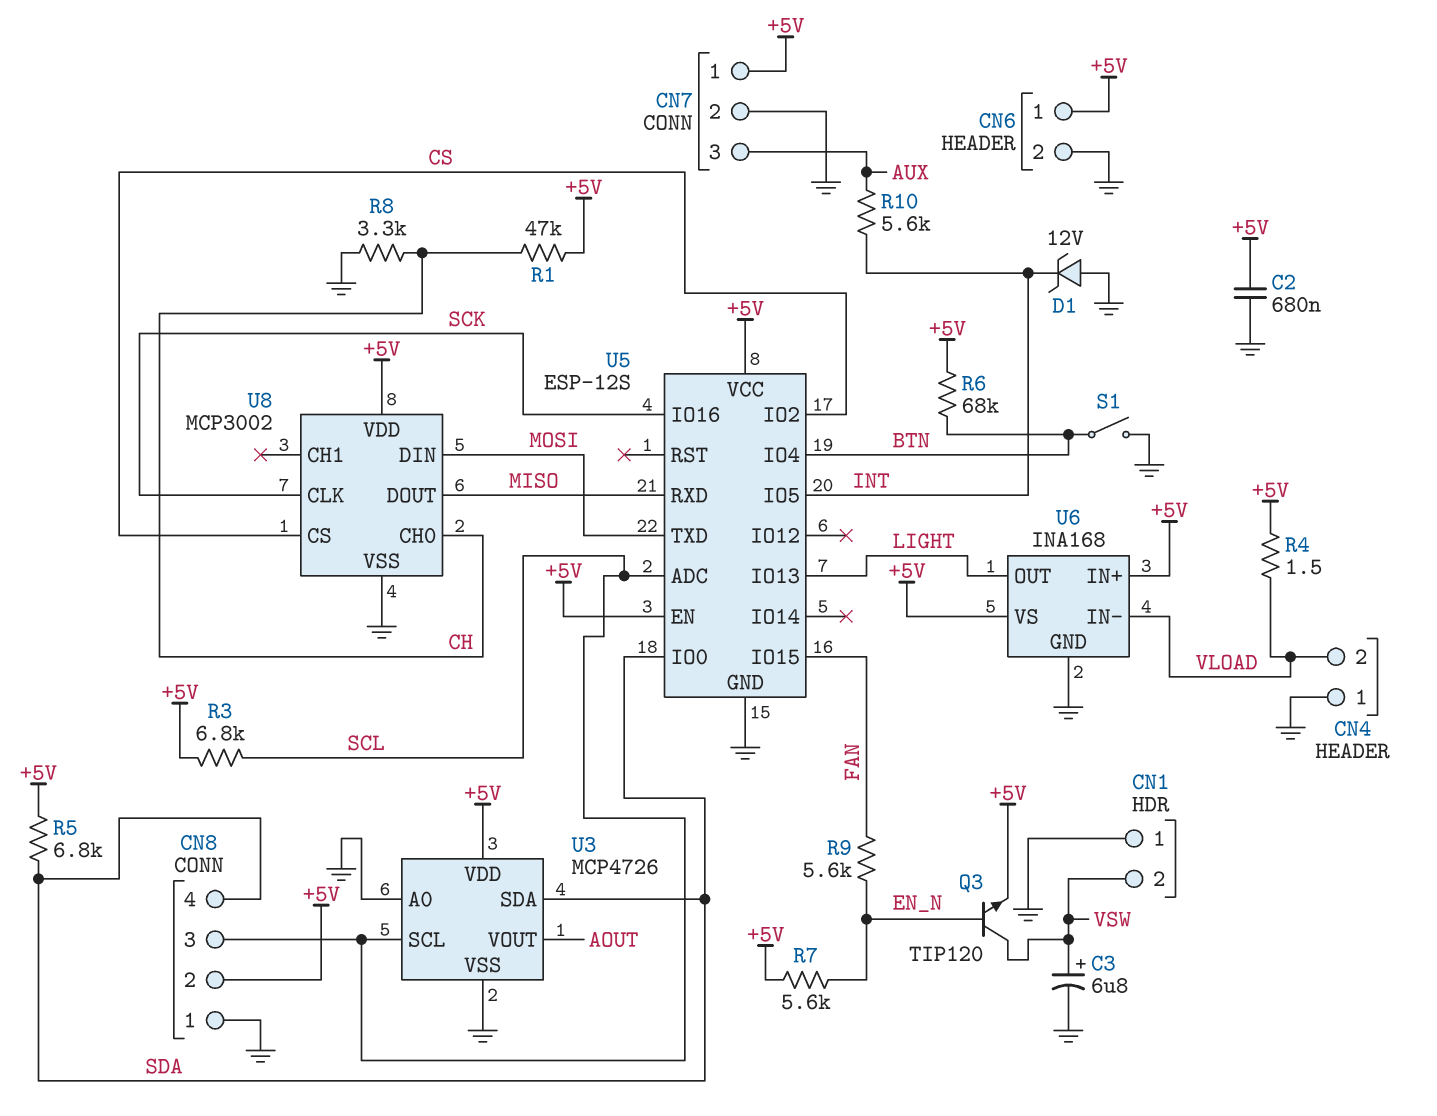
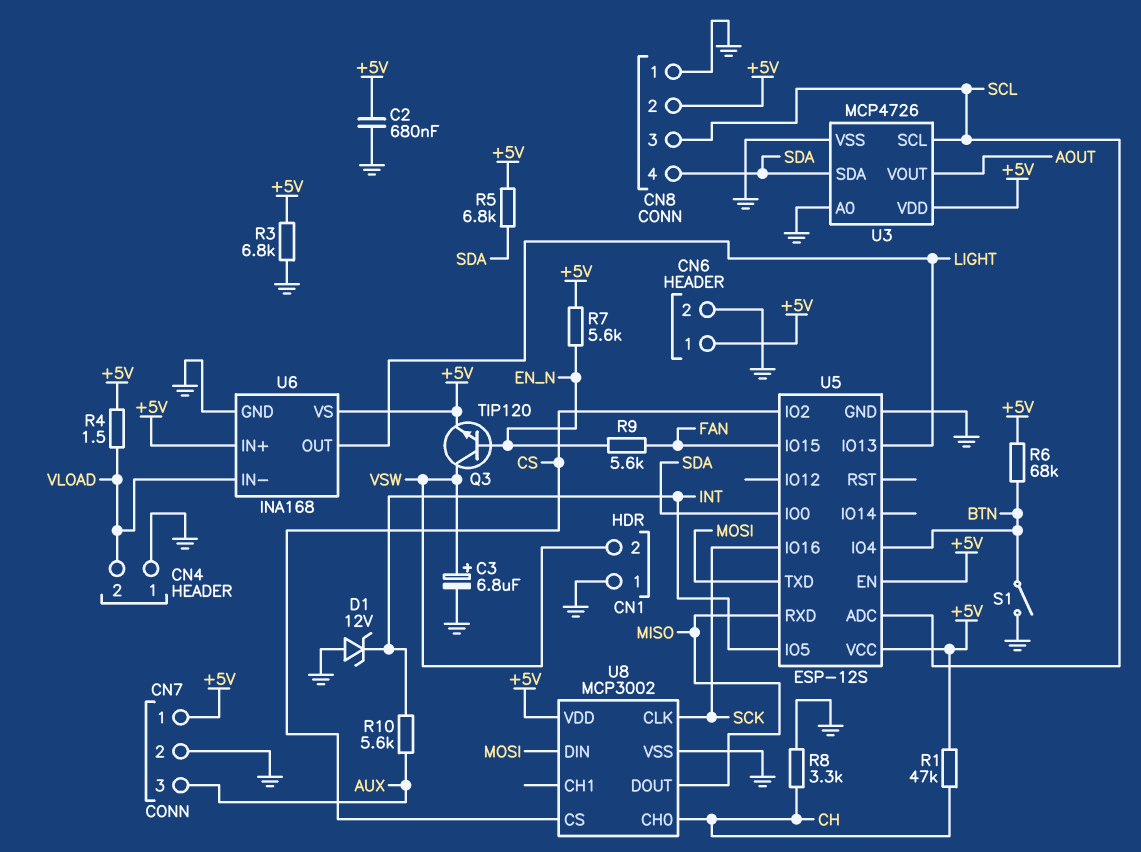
R3: 6.8k (+5V, SCL) -> 6.8k (+5V, GND)

